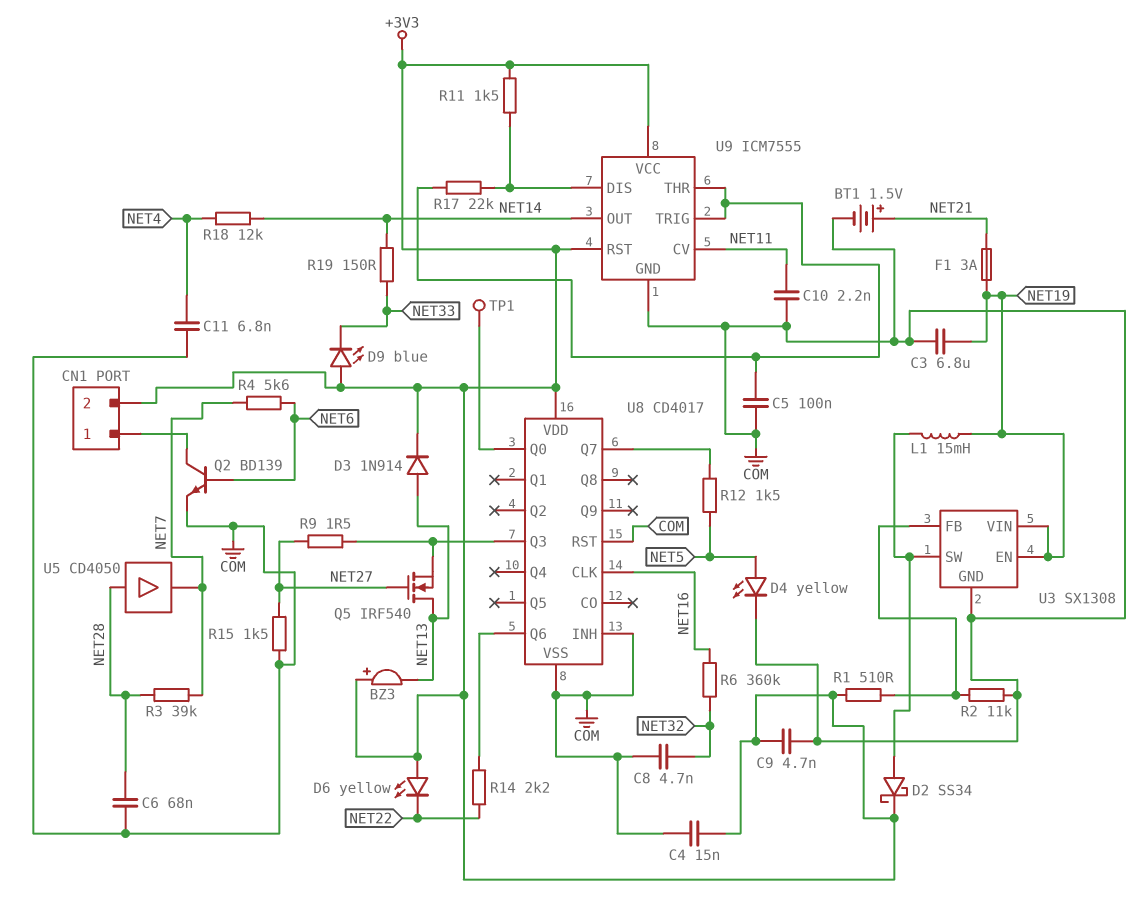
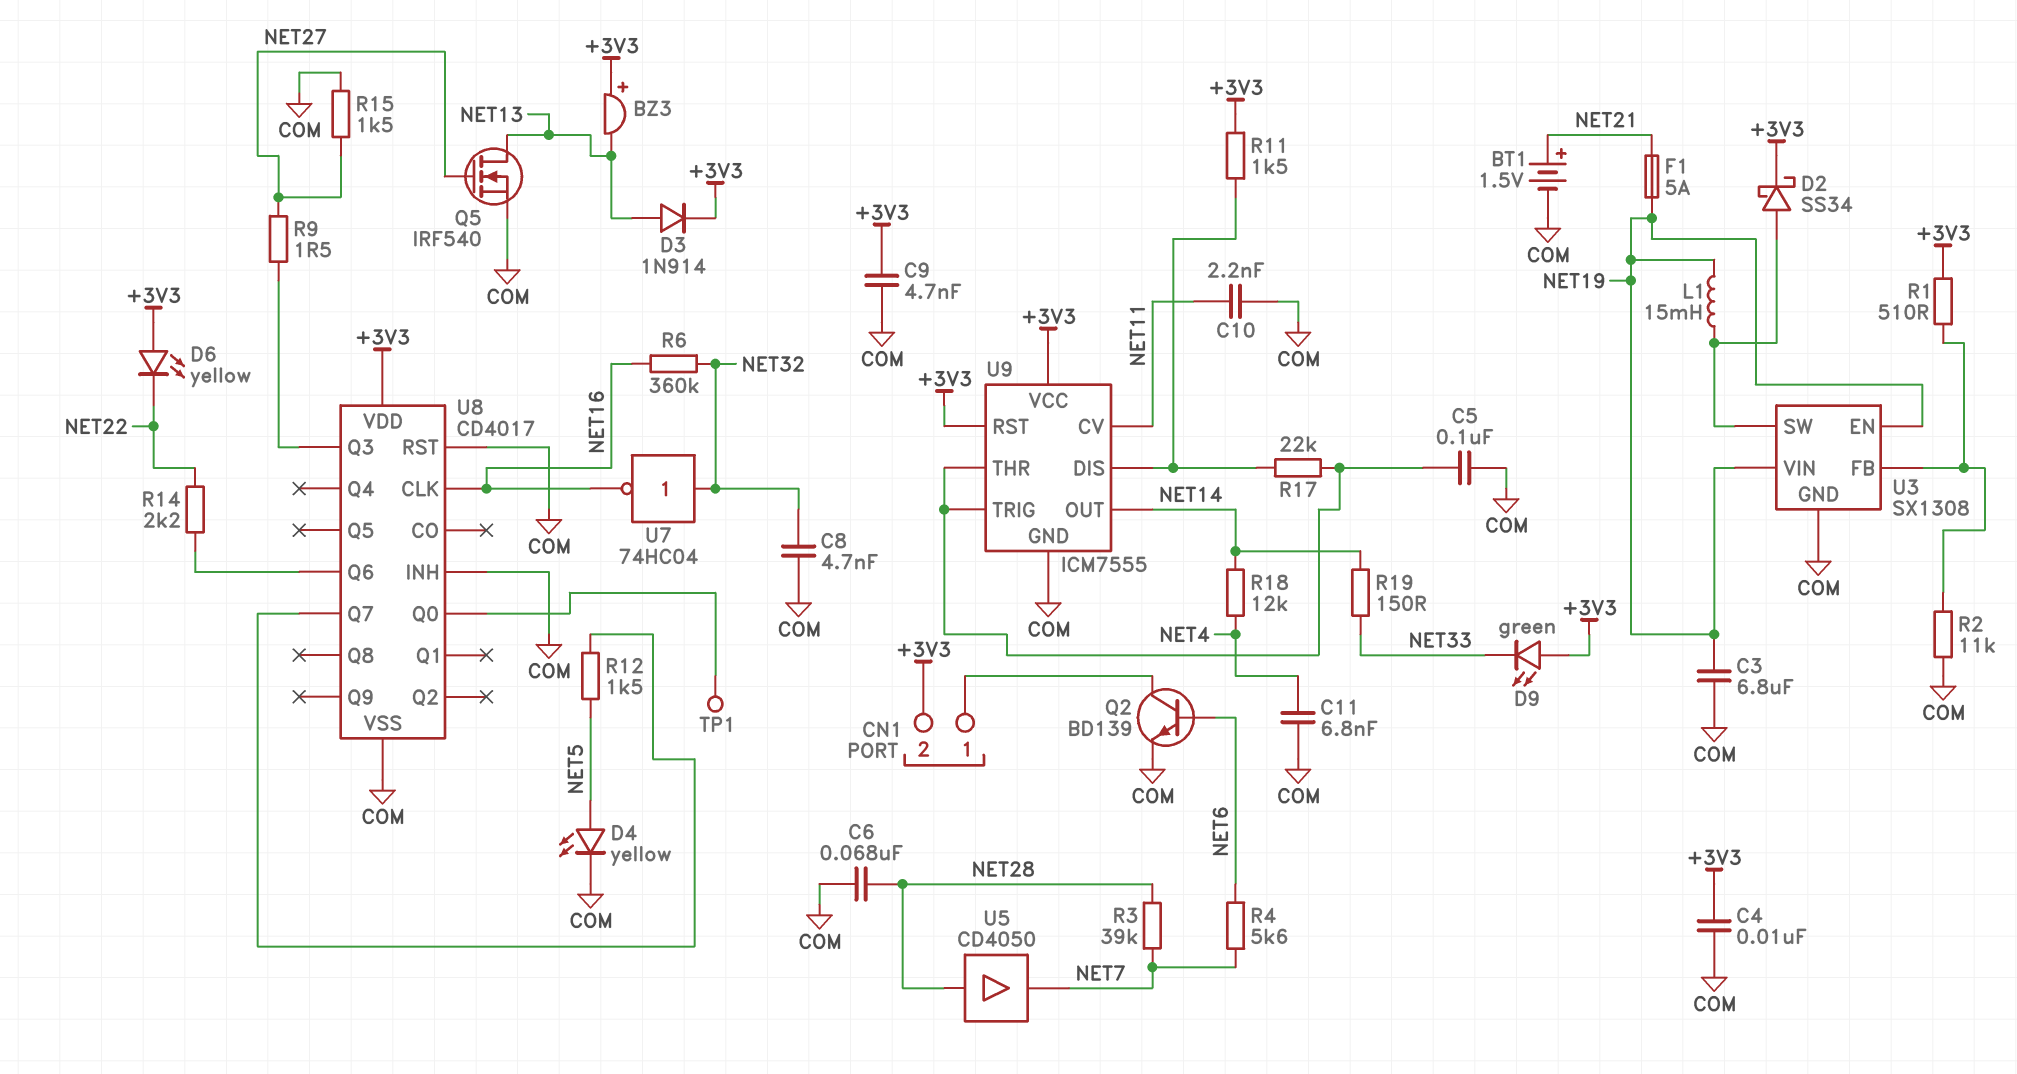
C4: 15nF (+3V3, COM) -> 10nF (+3V3, COM)
D9: LED blue (A +3V3, K NET33) -> LED green (A +3V3, K NET33)
F1: 3A (NET19, NET21) -> 5A (NET19, NET21)
Q5: NMOS IRF540 (G NET27, D NET13, S U8/Q3) -> NMOS IRF540 (G NET27, D NET13, S COM)
U7: none -> NOT 74HC04 (in NET32, out NET16)

